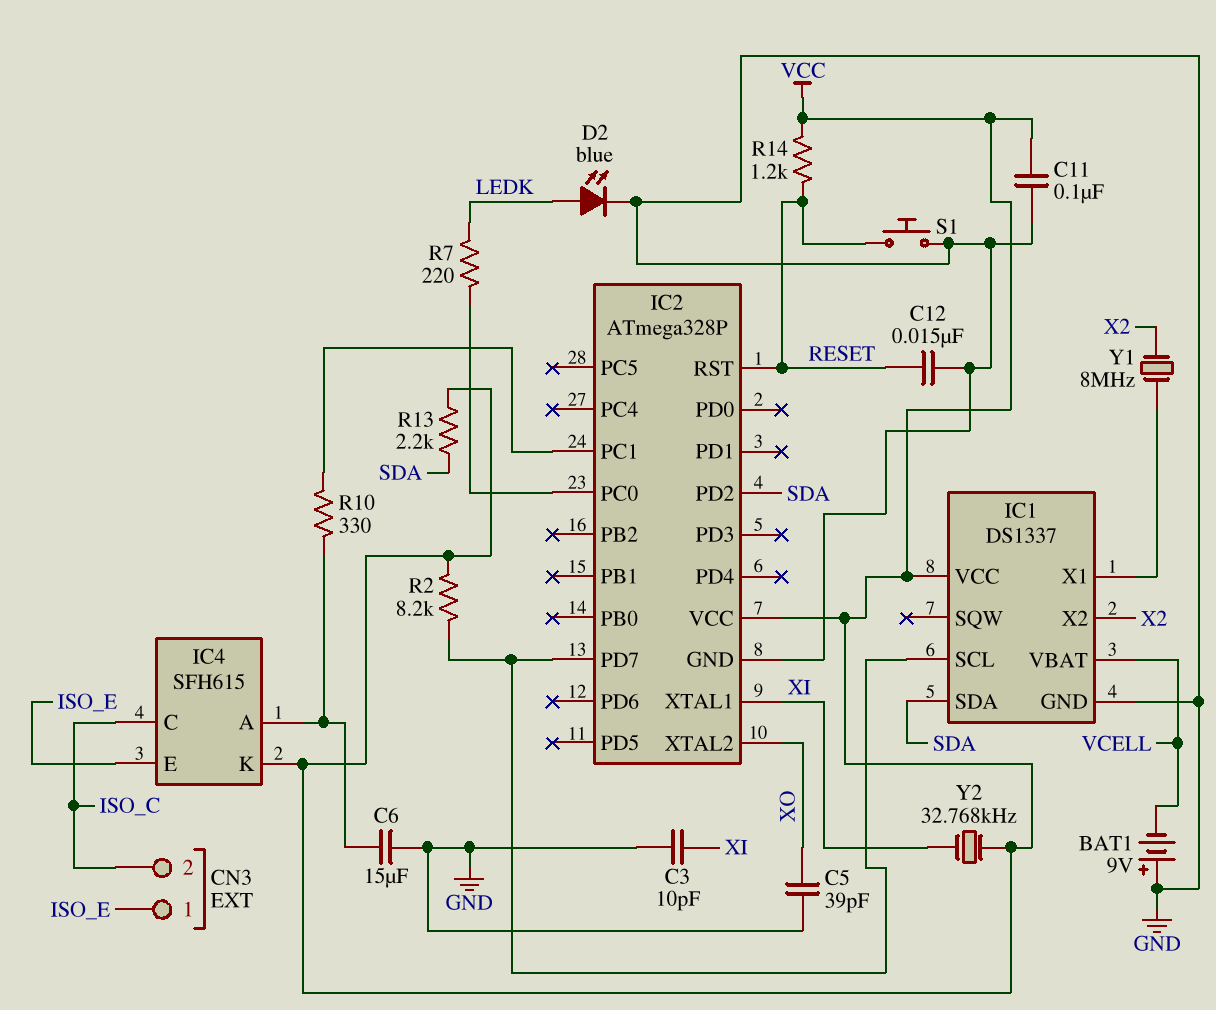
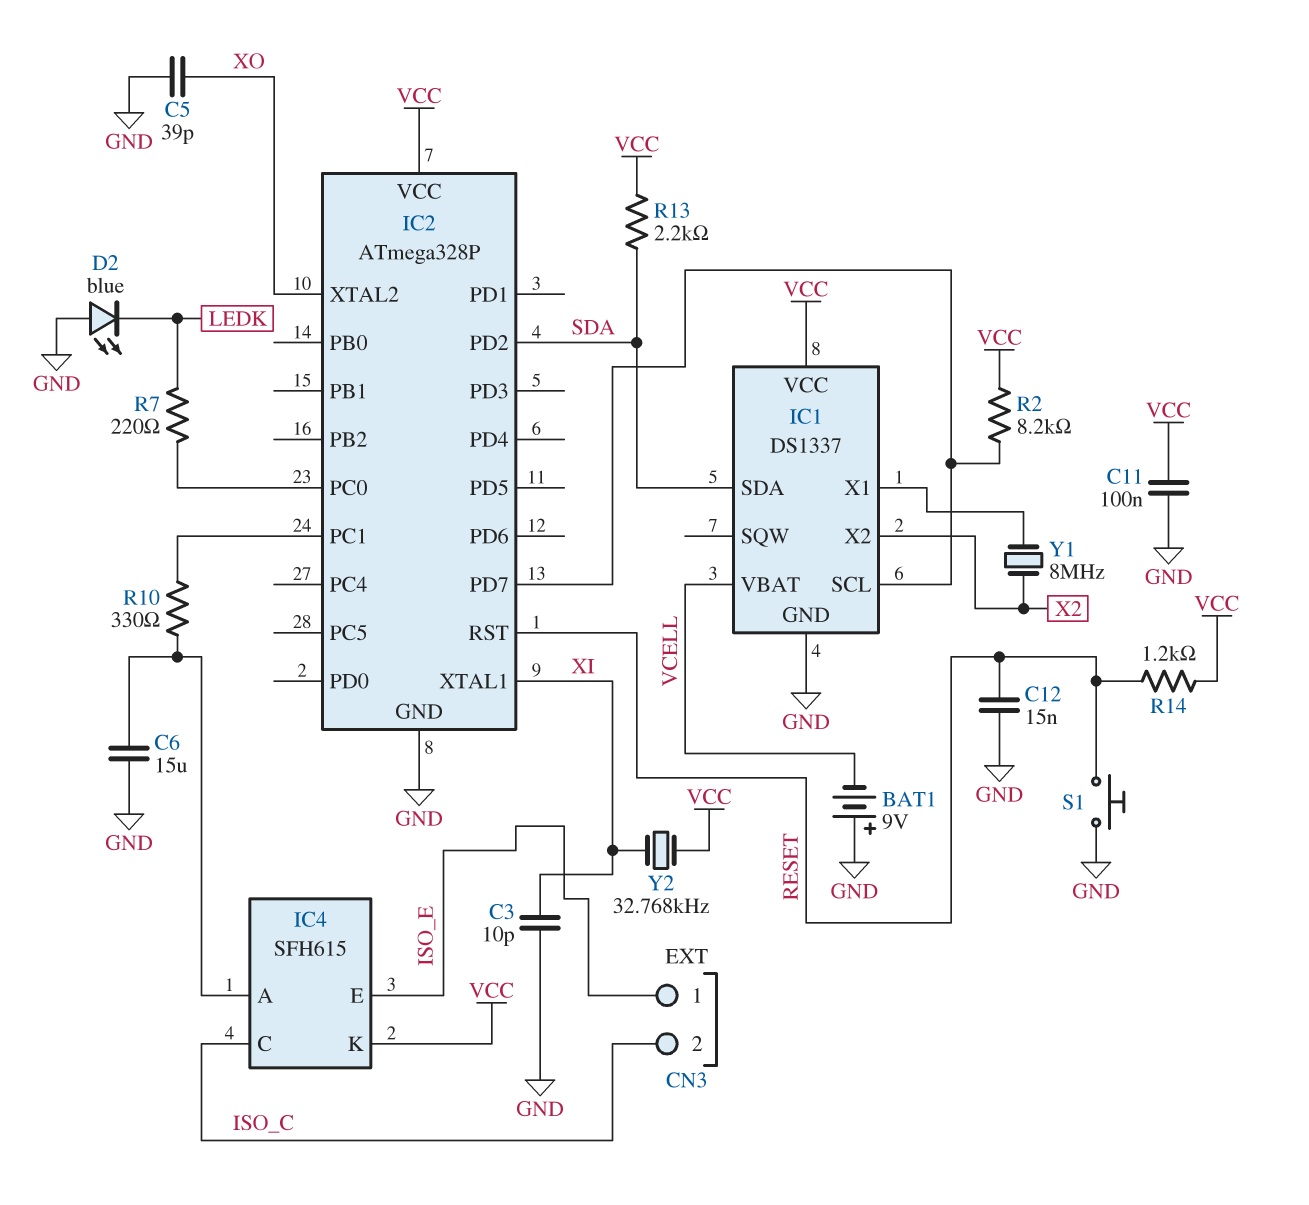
D2: LED blue (A LEDK, K GND) -> LED blue (A GND, K LEDK)

